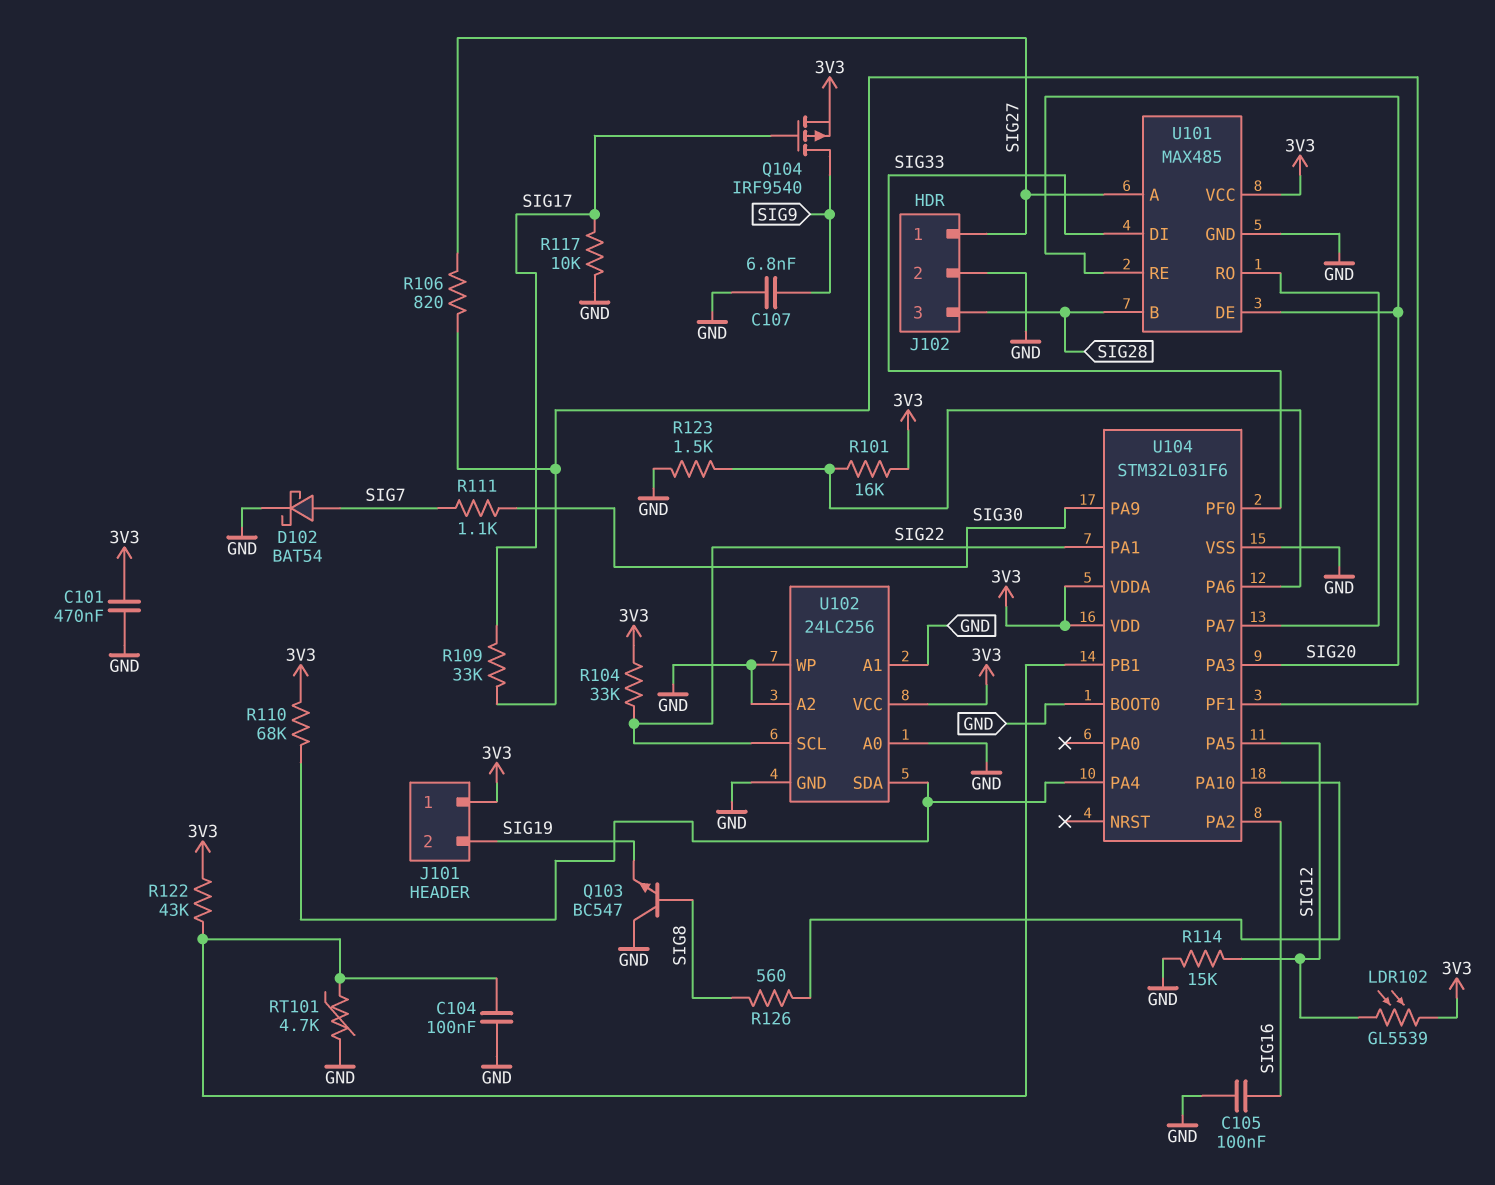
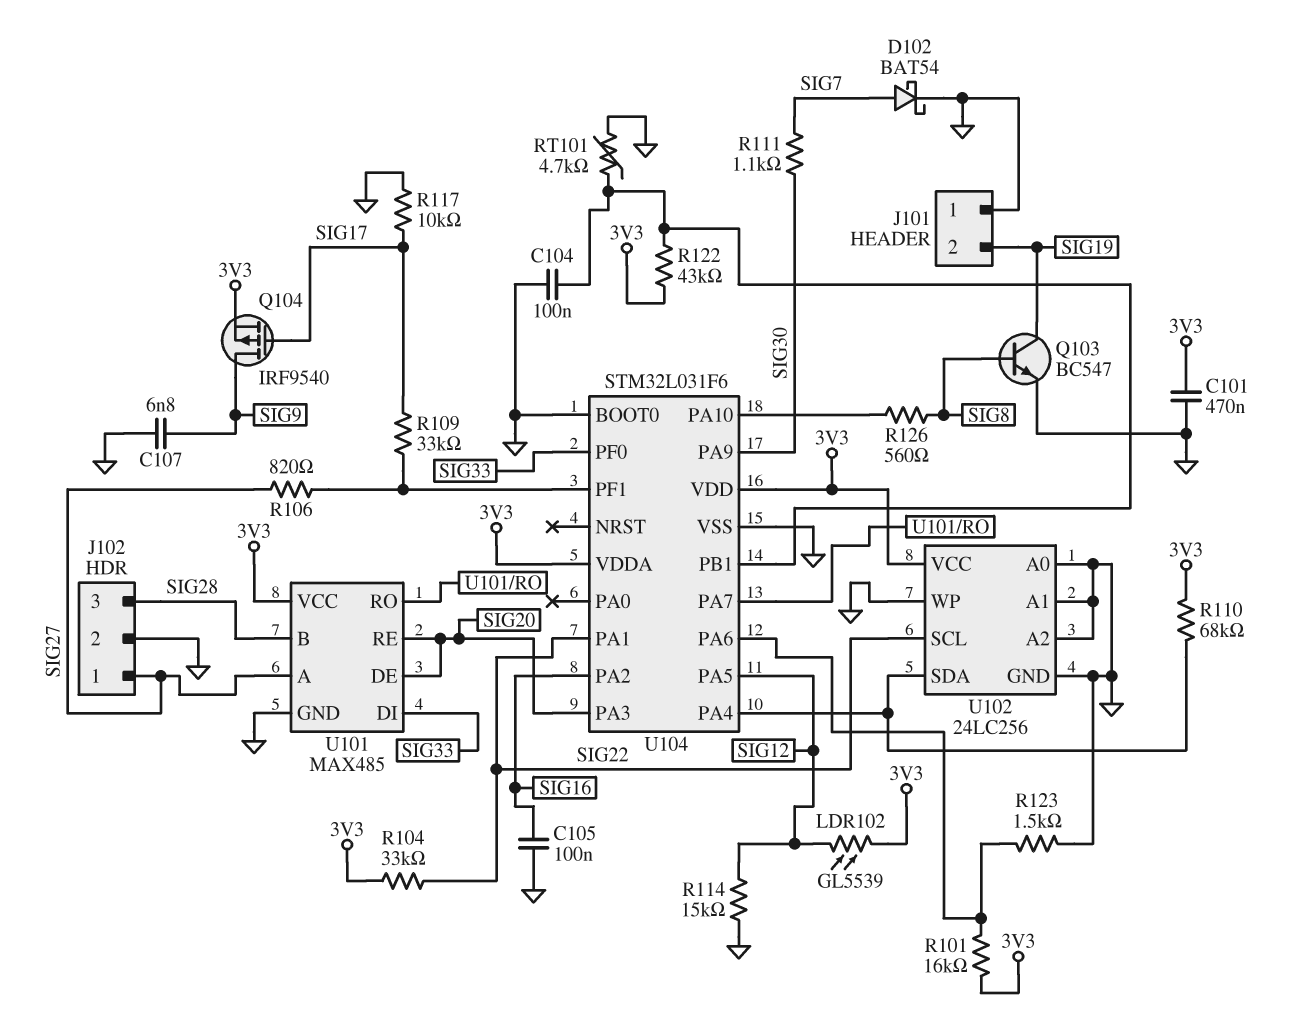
J101 pin 1: 3V3 -> GND
Q103: NPN BC547 (B SIG8, C GND, E SIG19) -> NPN BC547 (B SIG8, C SIG19, E GND)

